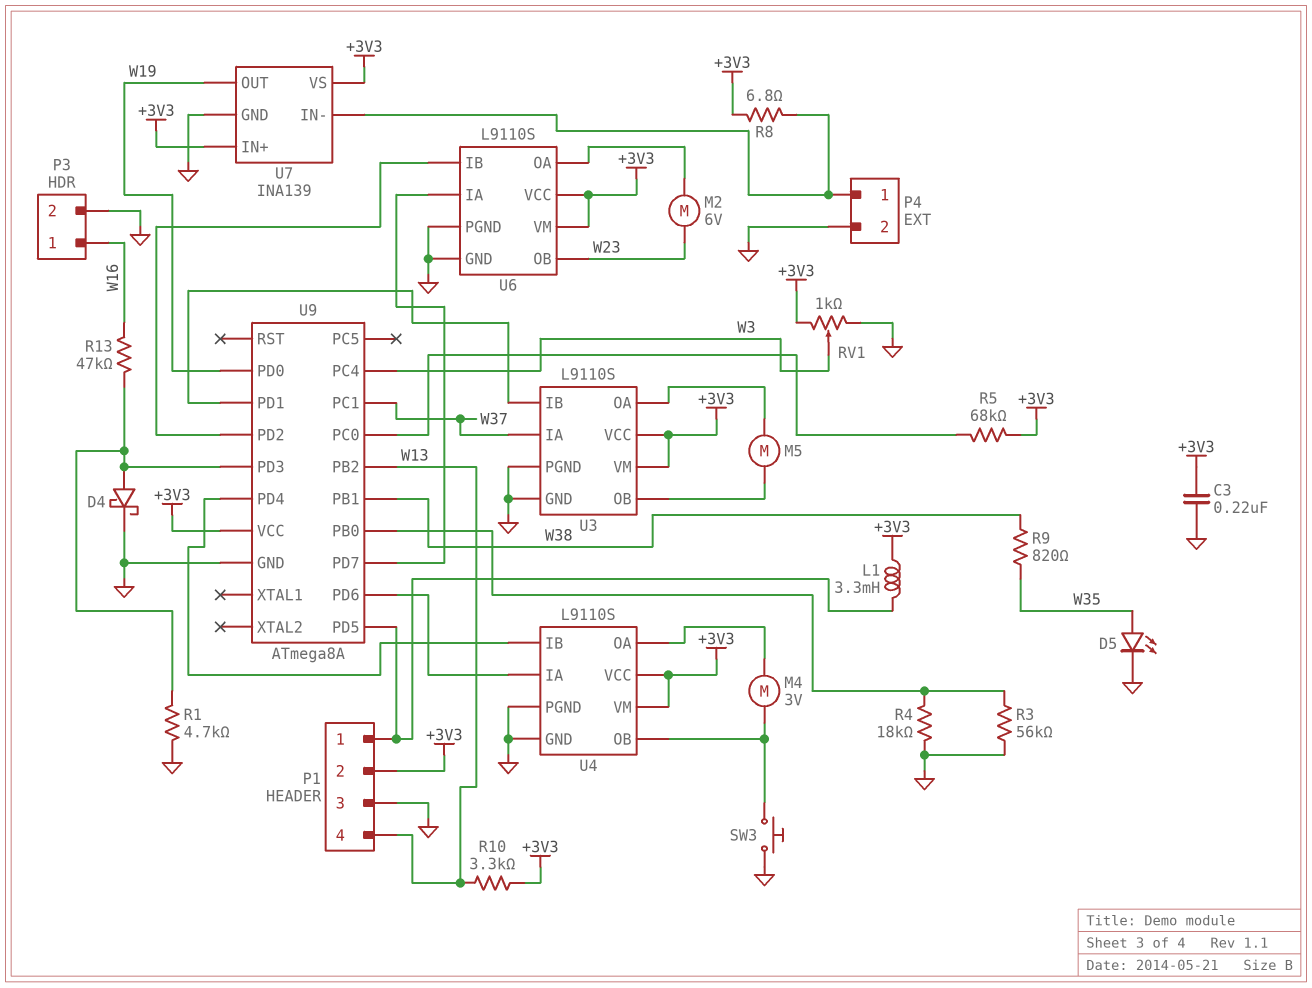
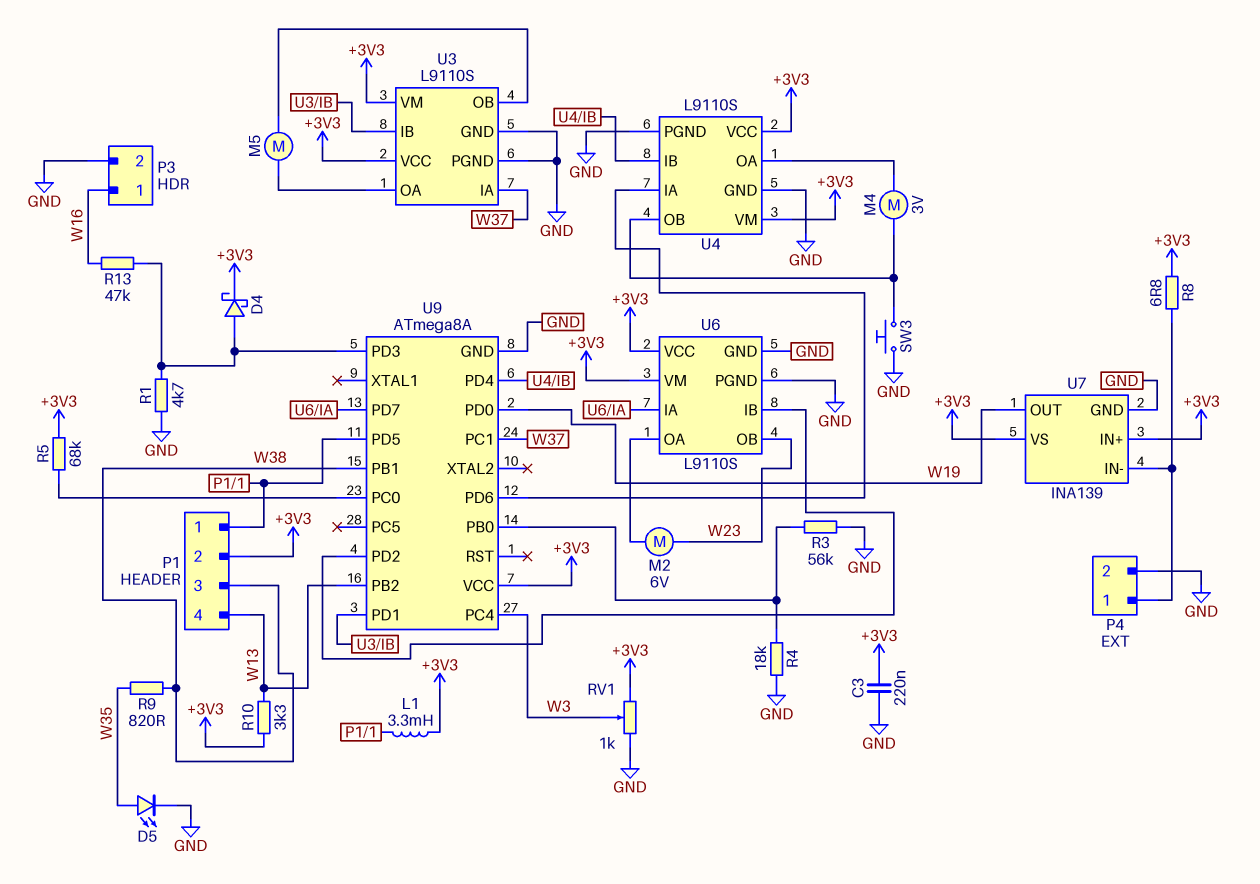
D4: schottky (A U9/PD3, K GND) -> schottky (A U9/PD3, K +3V3)
P1 pin 3: GND -> W38

